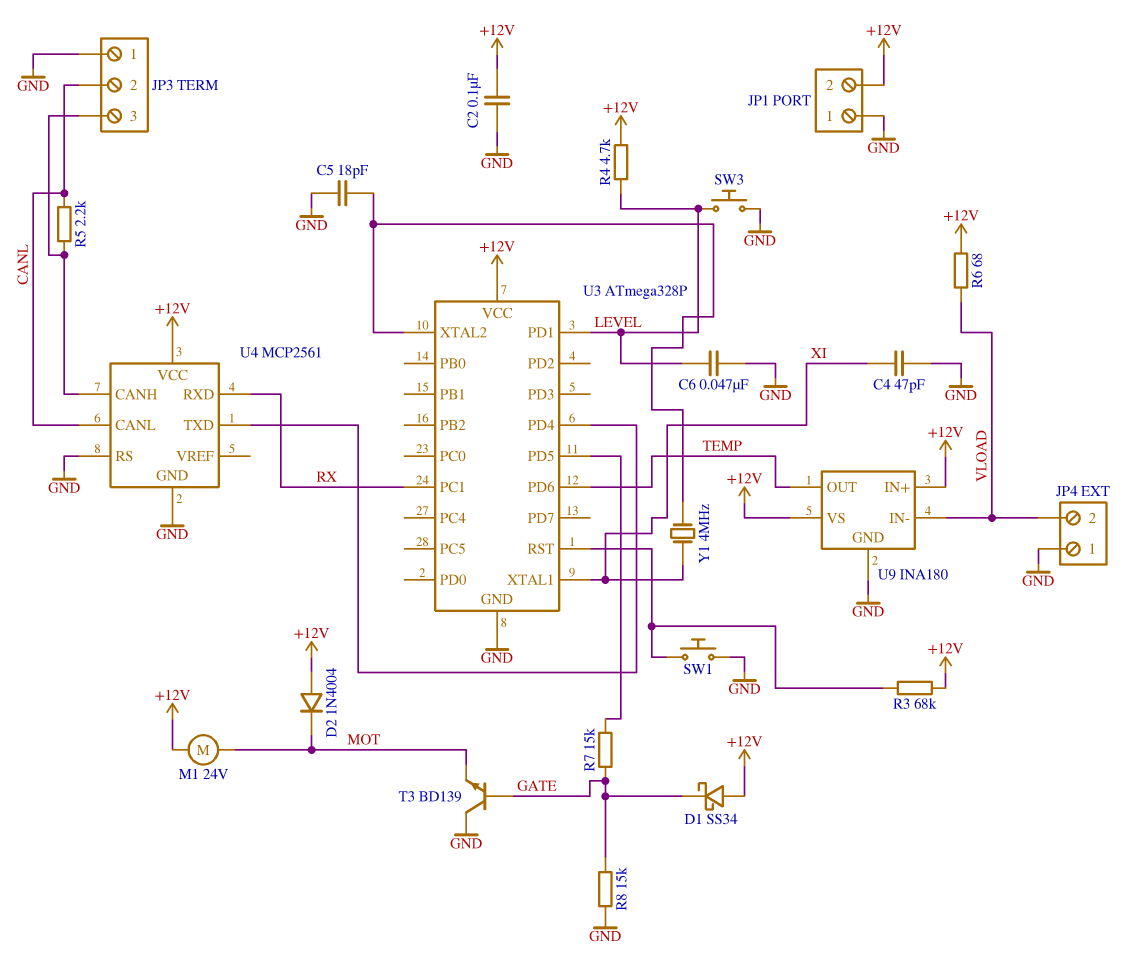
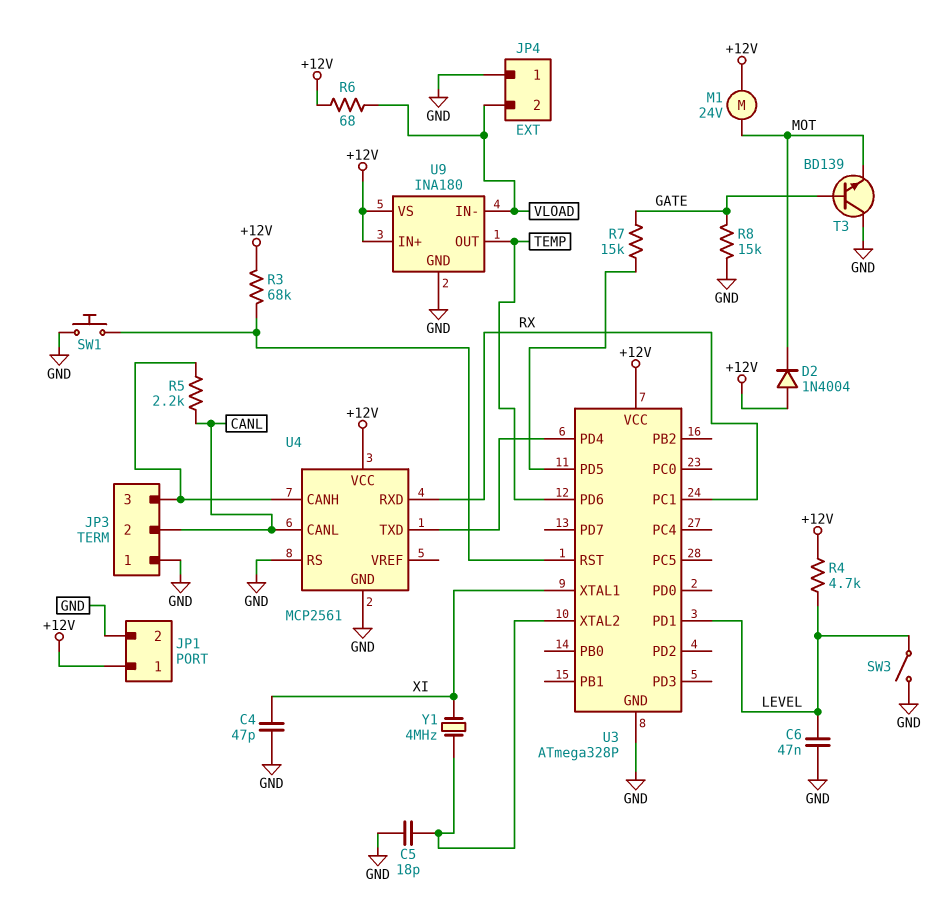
C2: 100nF (+12V, GND) -> none
D1: schottky SS34 (A +12V, K GATE) -> none
JP1 pin 1: GND -> +12V
JP1 pin 2: +12V -> GND
SW3: button (GND, LEVEL) -> switch (GND, LEVEL)

